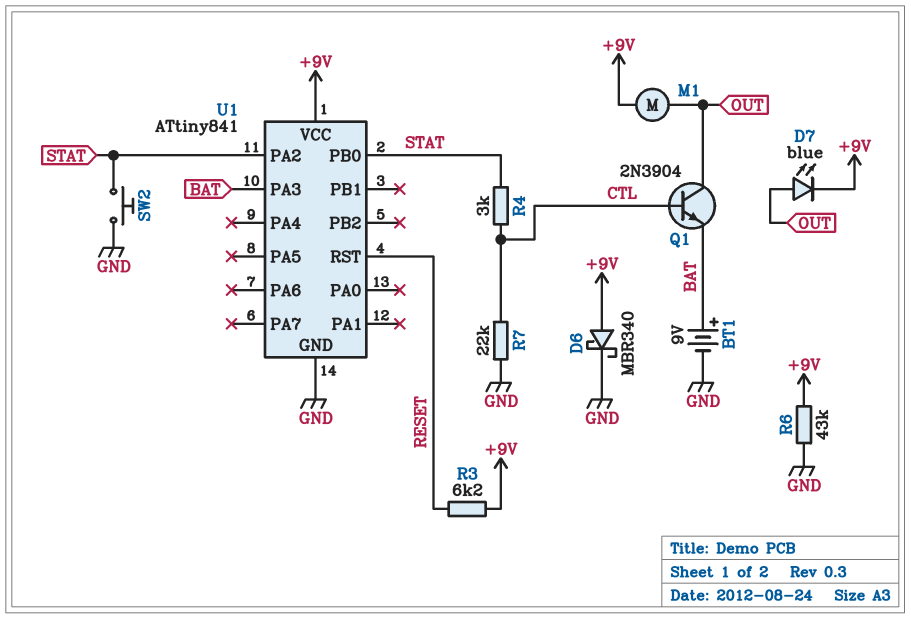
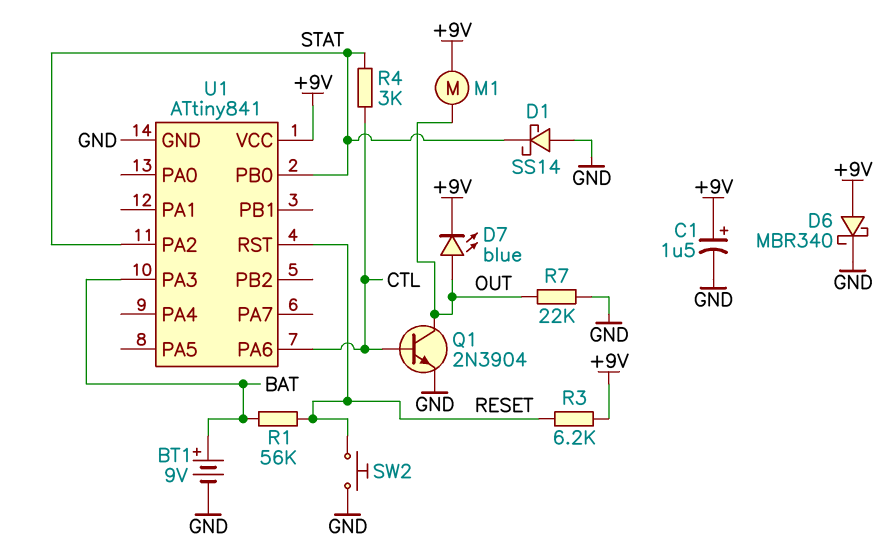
C1: none -> 1.5uF (plus +9V, minus GND)
D1: none -> schottky SS14 (A GND, K STAT)
Q1: NPN 2N3904 (B CTL, C OUT, E BAT) -> NPN 2N3904 (B CTL, C OUT, E GND)
R1: none -> 56k (BAT, RESET)
R6: 43k (+9V, GND) -> none
R7: 22k (CTL, GND) -> 22k (GND, OUT)
SW2: button (GND, STAT) -> button (GND, RESET)
U1 pin PA6: none -> CTL

